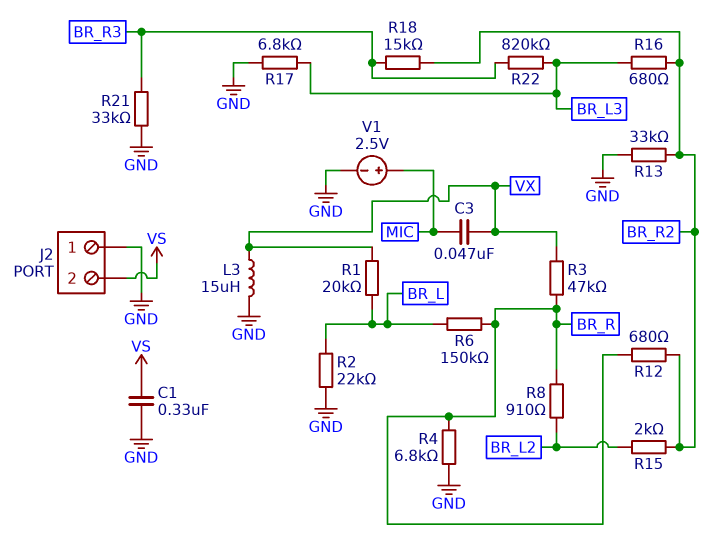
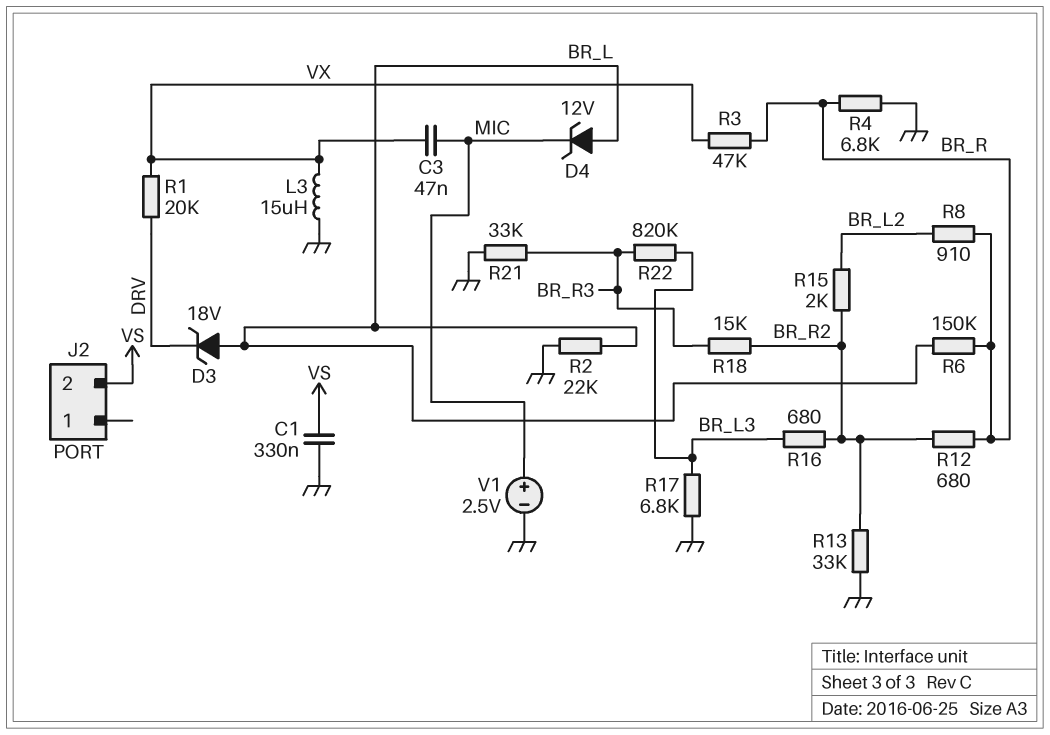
D3: none -> zener 18V (A BR_L, K DRV)
D4: none -> zener 12V (A BR_L, K MIC)
J2 pin 1: GND -> none
R1: 20k (BR_L, VX) -> 20k (DRV, VX)

